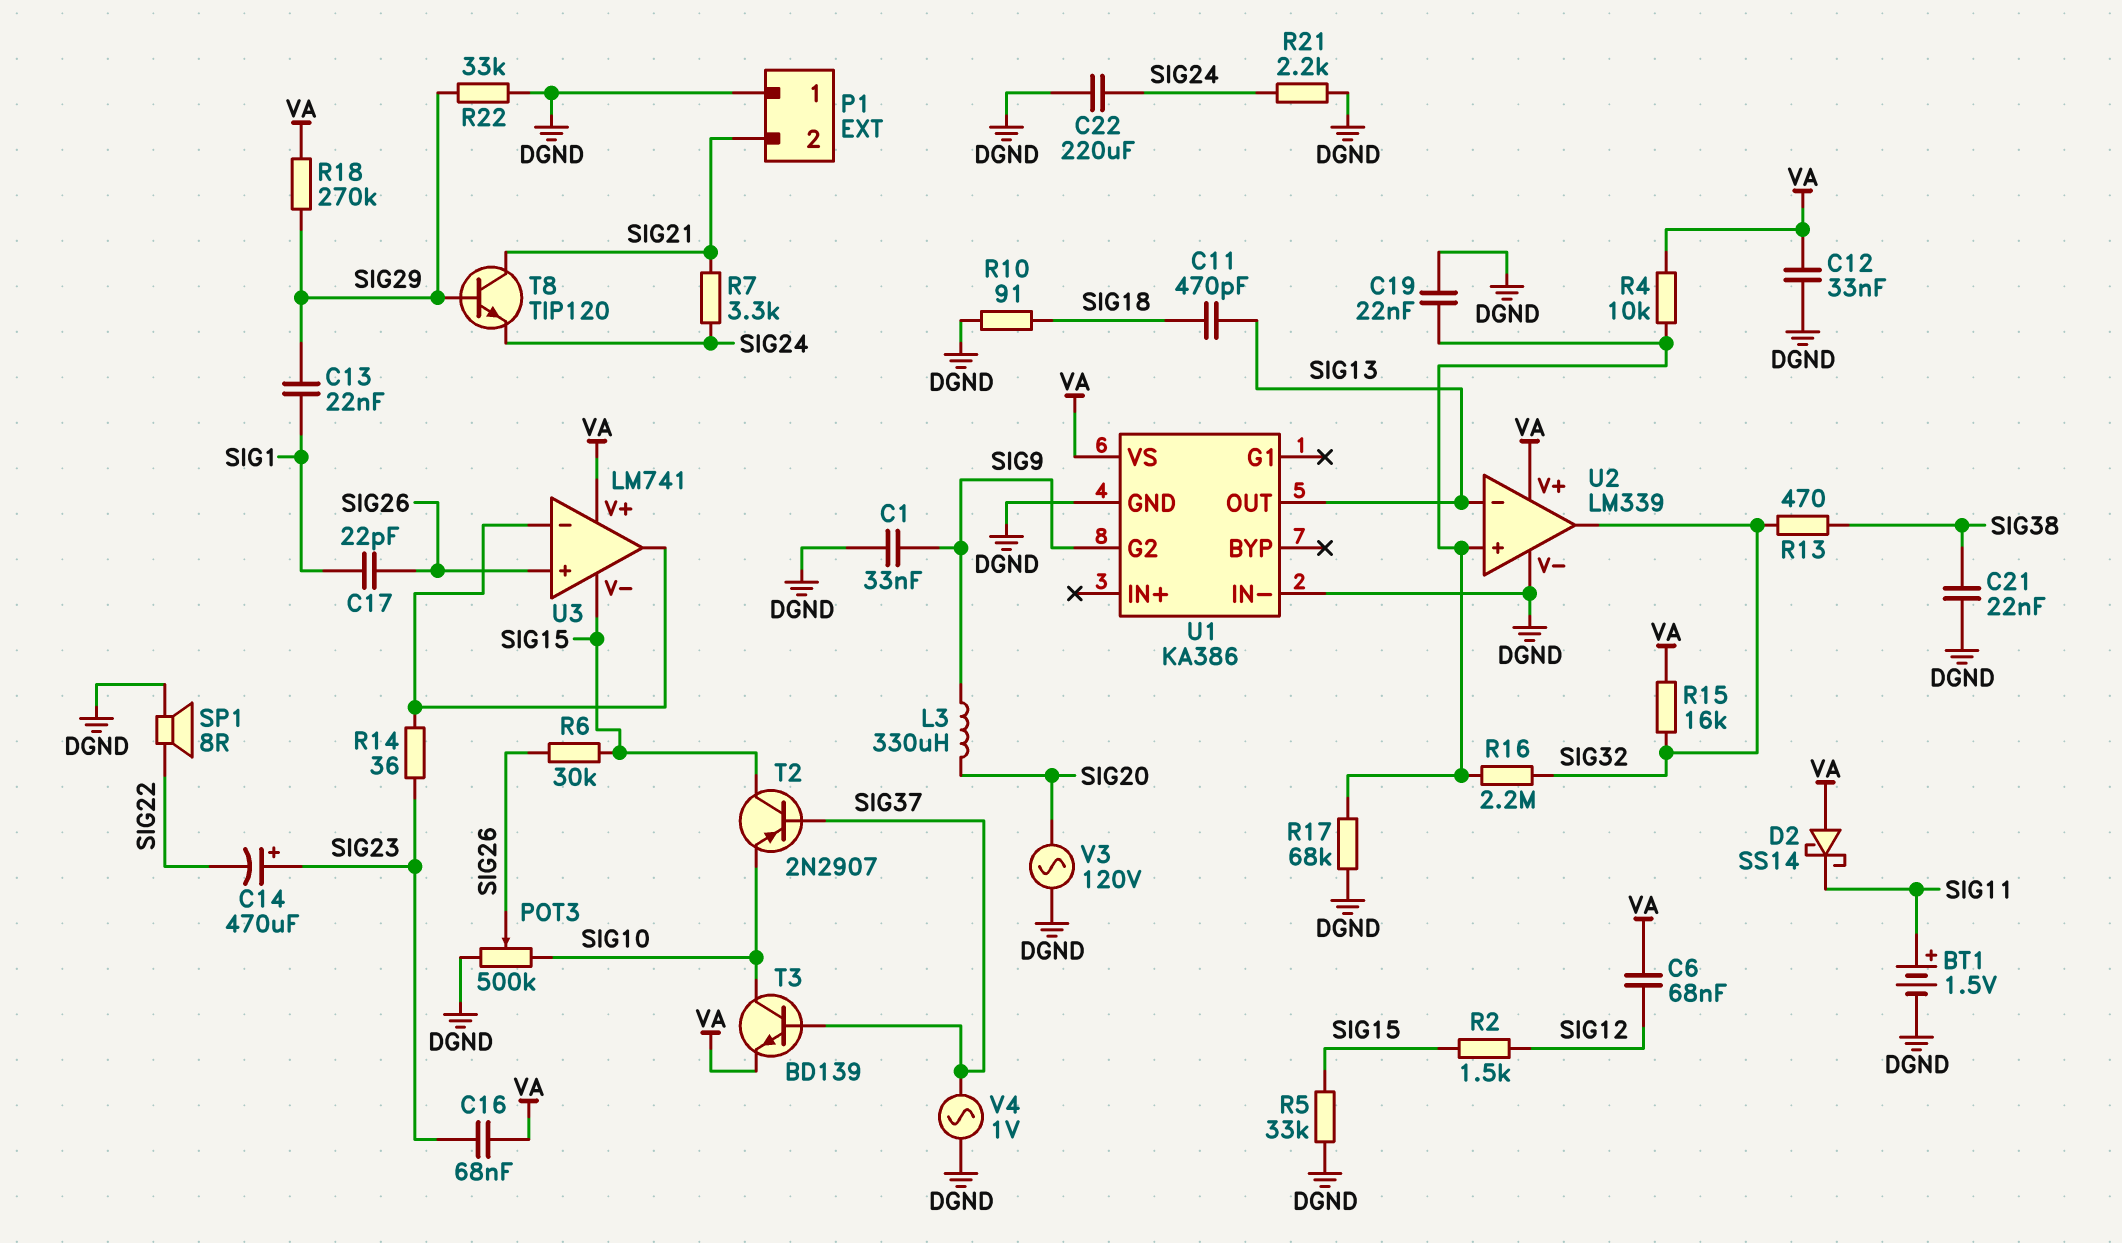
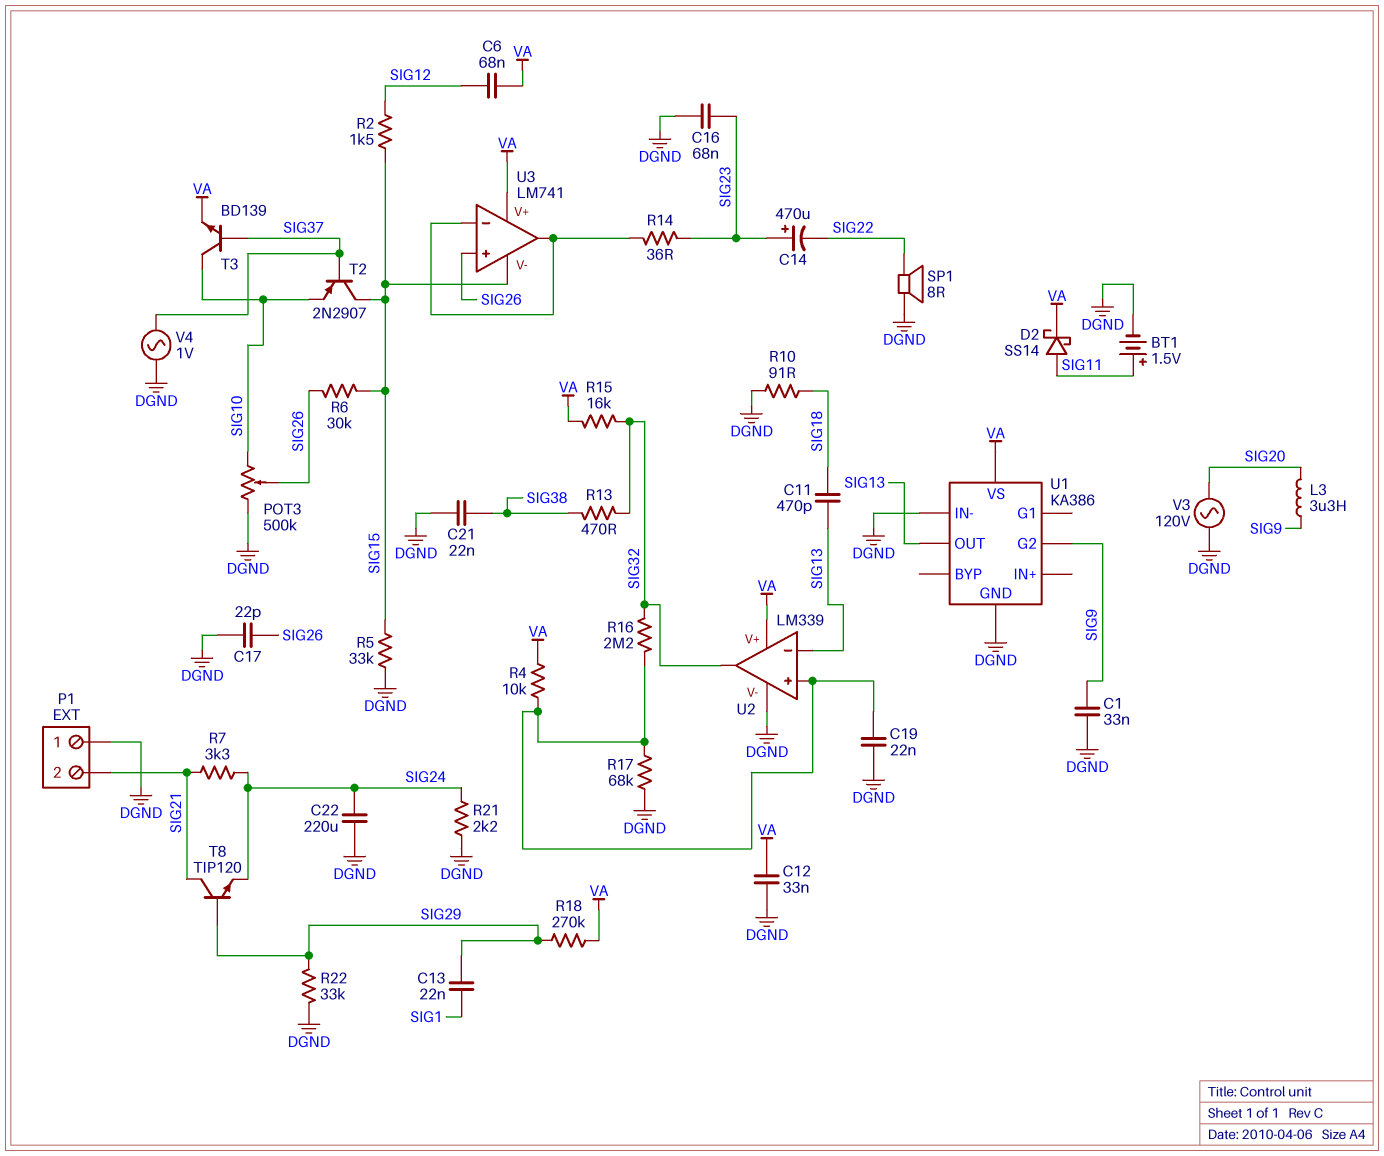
C16: 68nF (SIG23, VA) -> 68nF (DGND, SIG23)
C17: 22pF (SIG1, SIG26) -> 22pF (DGND, SIG26)
D2: schottky SS14 (A VA, K SIG11) -> schottky SS14 (A SIG11, K VA)
L3: 330uH (SIG9, SIG20) -> 3.3uH (SIG9, SIG20)

